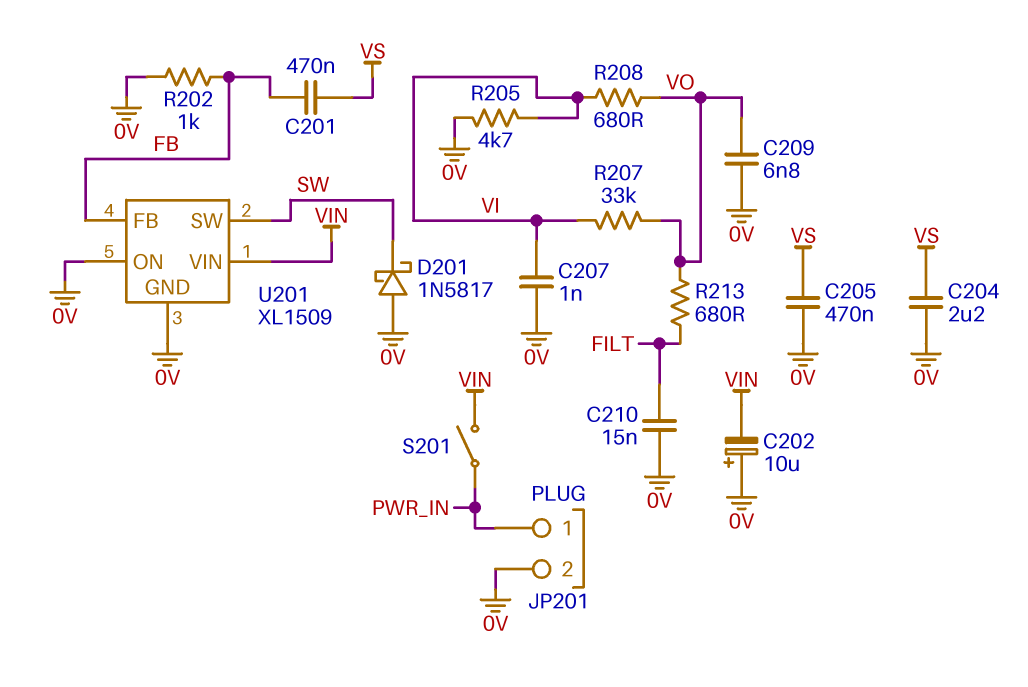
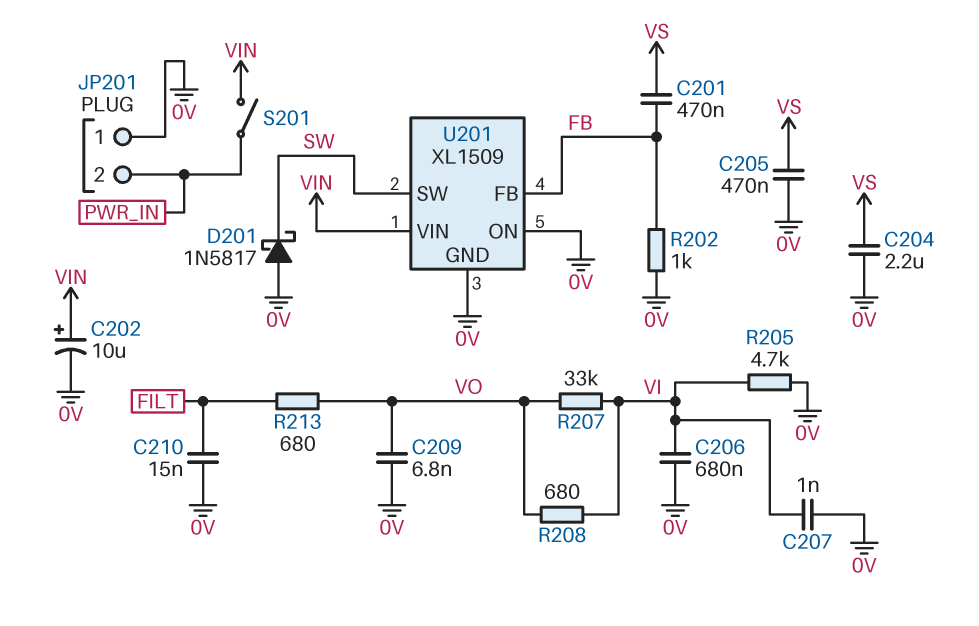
C202: 10uF (plus 0V, minus VIN) -> 10uF (plus VIN, minus 0V)
C206: none -> 680nF (0V, VI)
JP201 pin 1: PWR_IN -> 0V
JP201 pin 2: 0V -> PWR_IN

